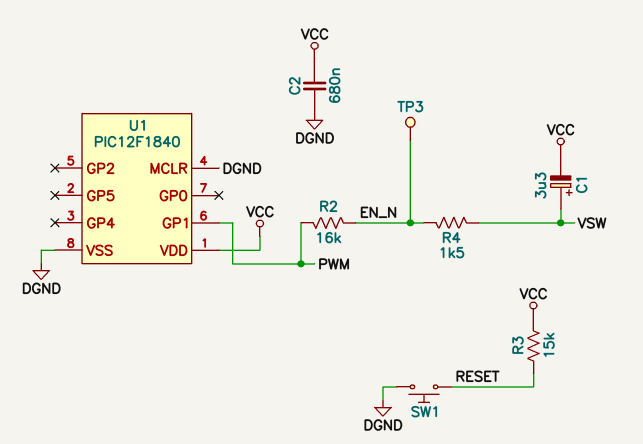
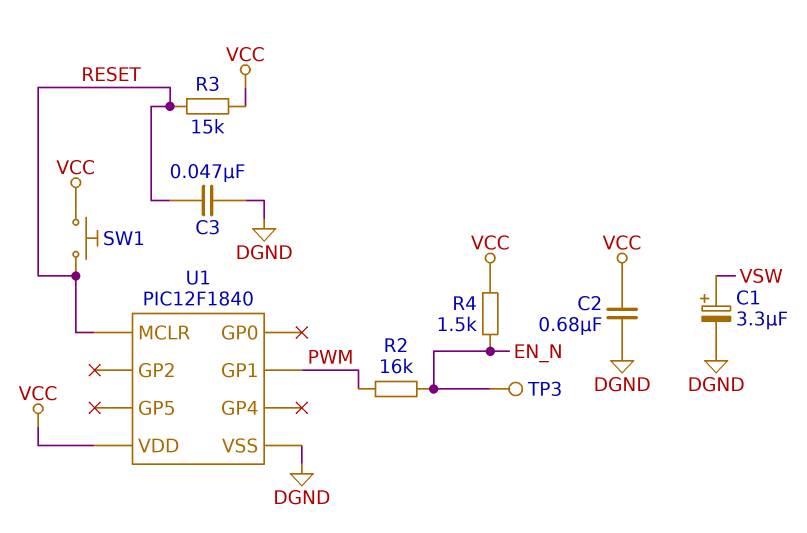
C1: 3.3uF (plus VSW, minus VCC) -> 3.3uF (plus VSW, minus DGND)
C3: none -> 47nF (DGND, RESET)
R4: 1.5k (EN_N, VSW) -> 1.5k (EN_N, VCC)
SW1: button (DGND, RESET) -> button (RESET, VCC)
U1 pin MCLR: DGND -> RESET

